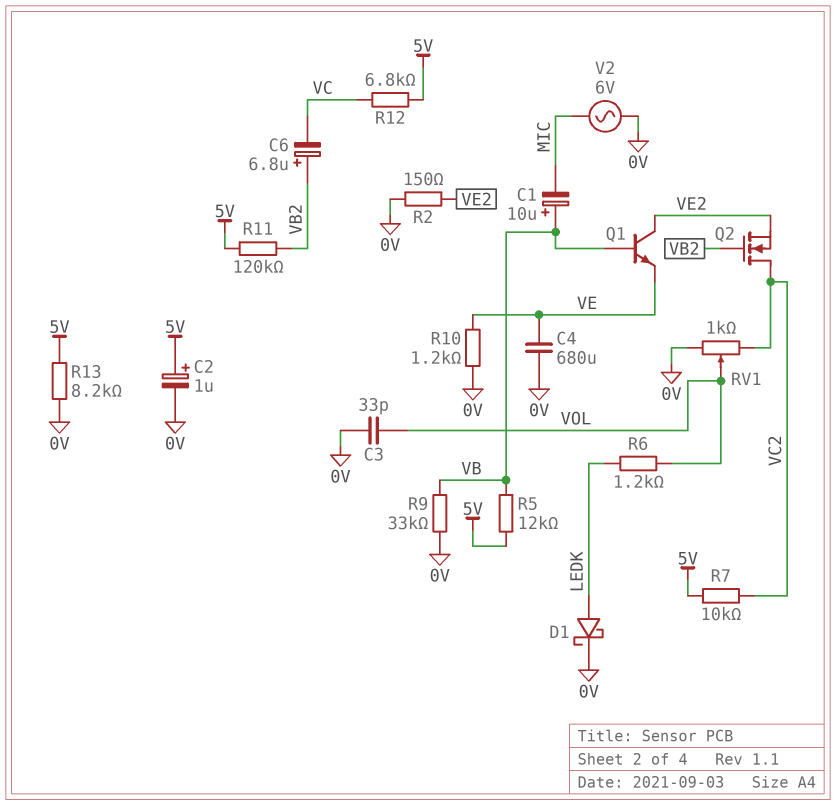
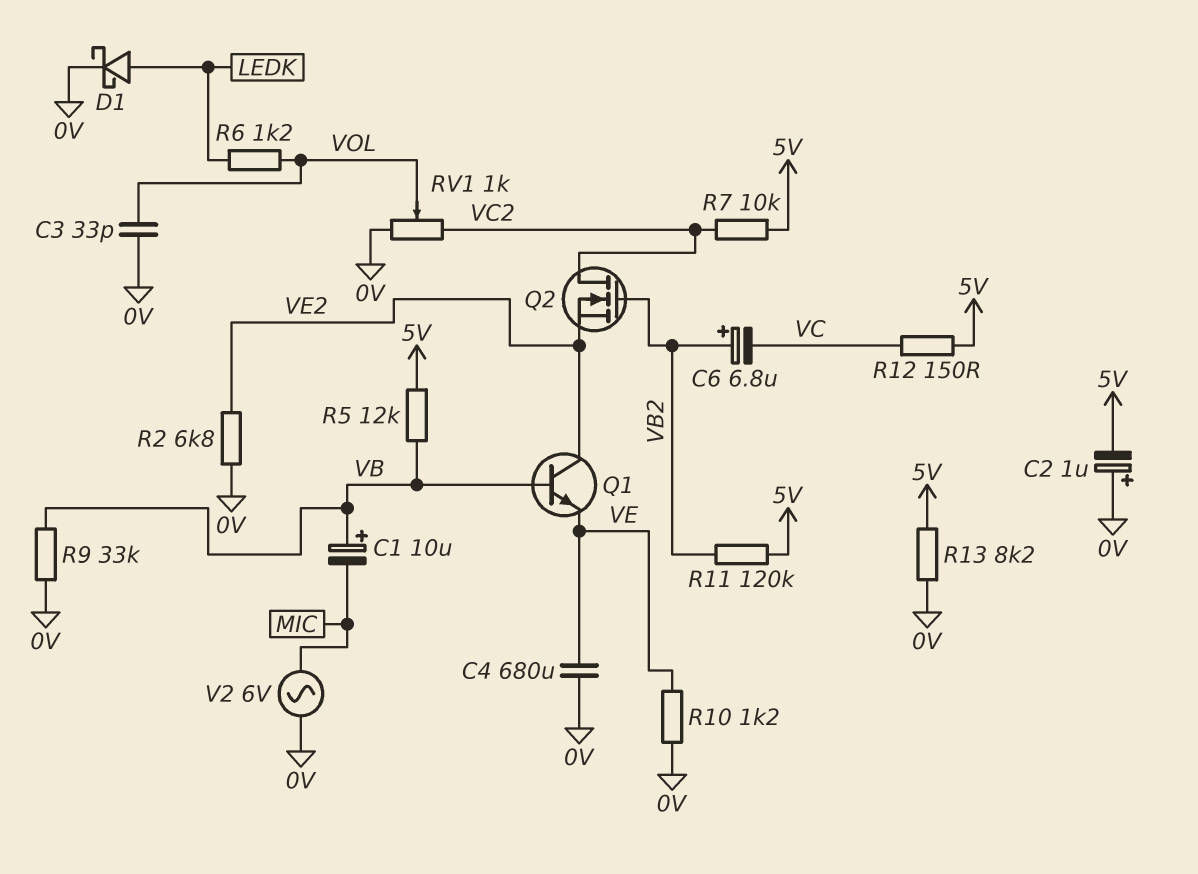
C2: 1uF (plus 5V, minus 0V) -> 1uF (plus 0V, minus 5V)
R2: 150 (0V, VE2) -> 6.8k (0V, VE2)
R12: 6.8k (5V, VC) -> 150 (5V, VC)

